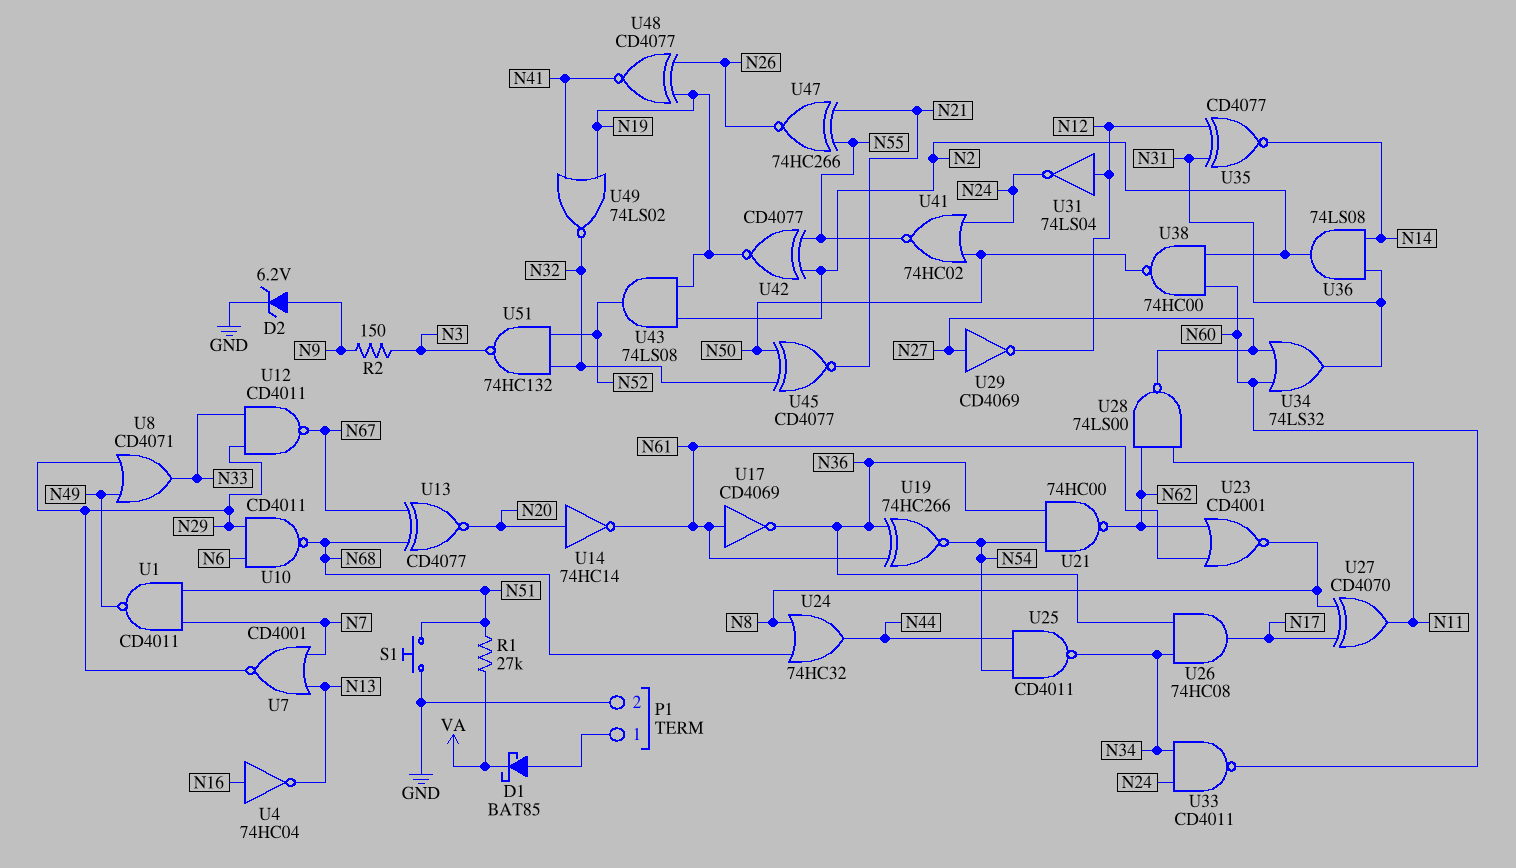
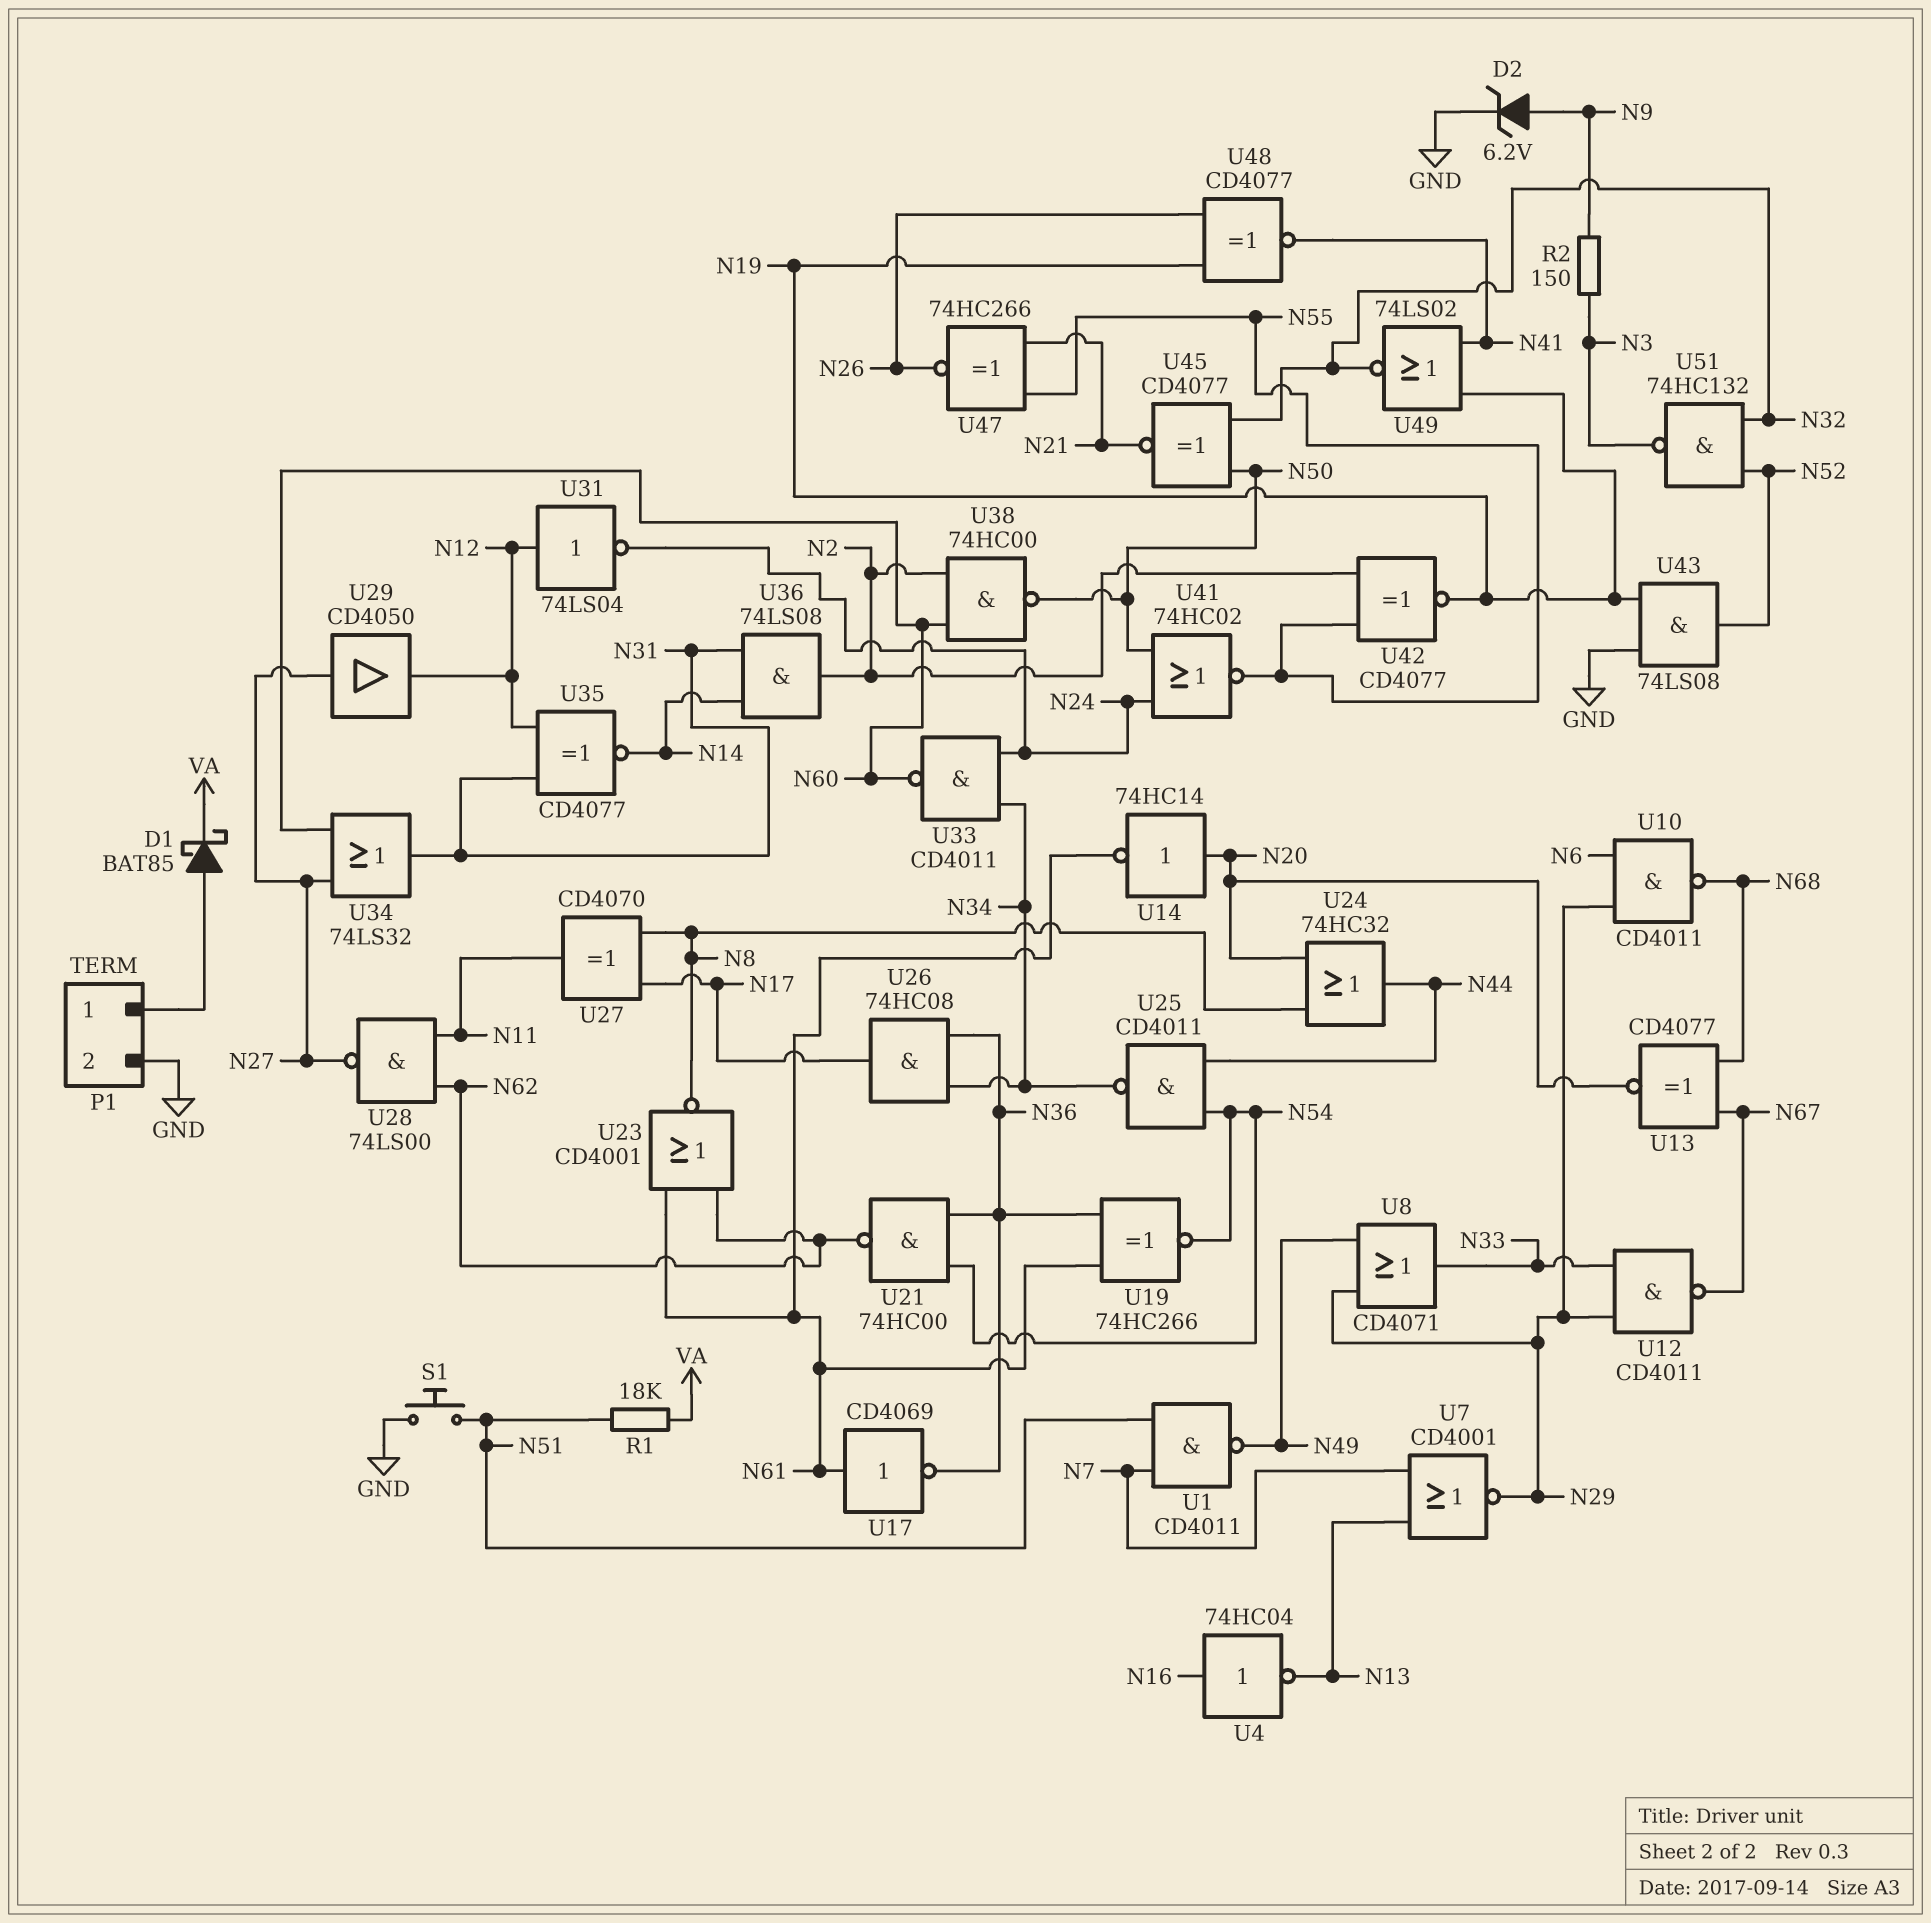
R1: 27k (N51, VA) -> 18k (N51, VA)
U24: OR 74HC32 (in N8, in N68, out N44) -> OR 74HC32 (in N8, in N20, out N44)
U29: NOT CD4069 (in N27, out N12) -> buffer CD4050 (in N27, out N12)
U43: AND 74LS08 (in N2, in N19, out N52) -> AND 74LS08 (in GND, in N19, out N52)

